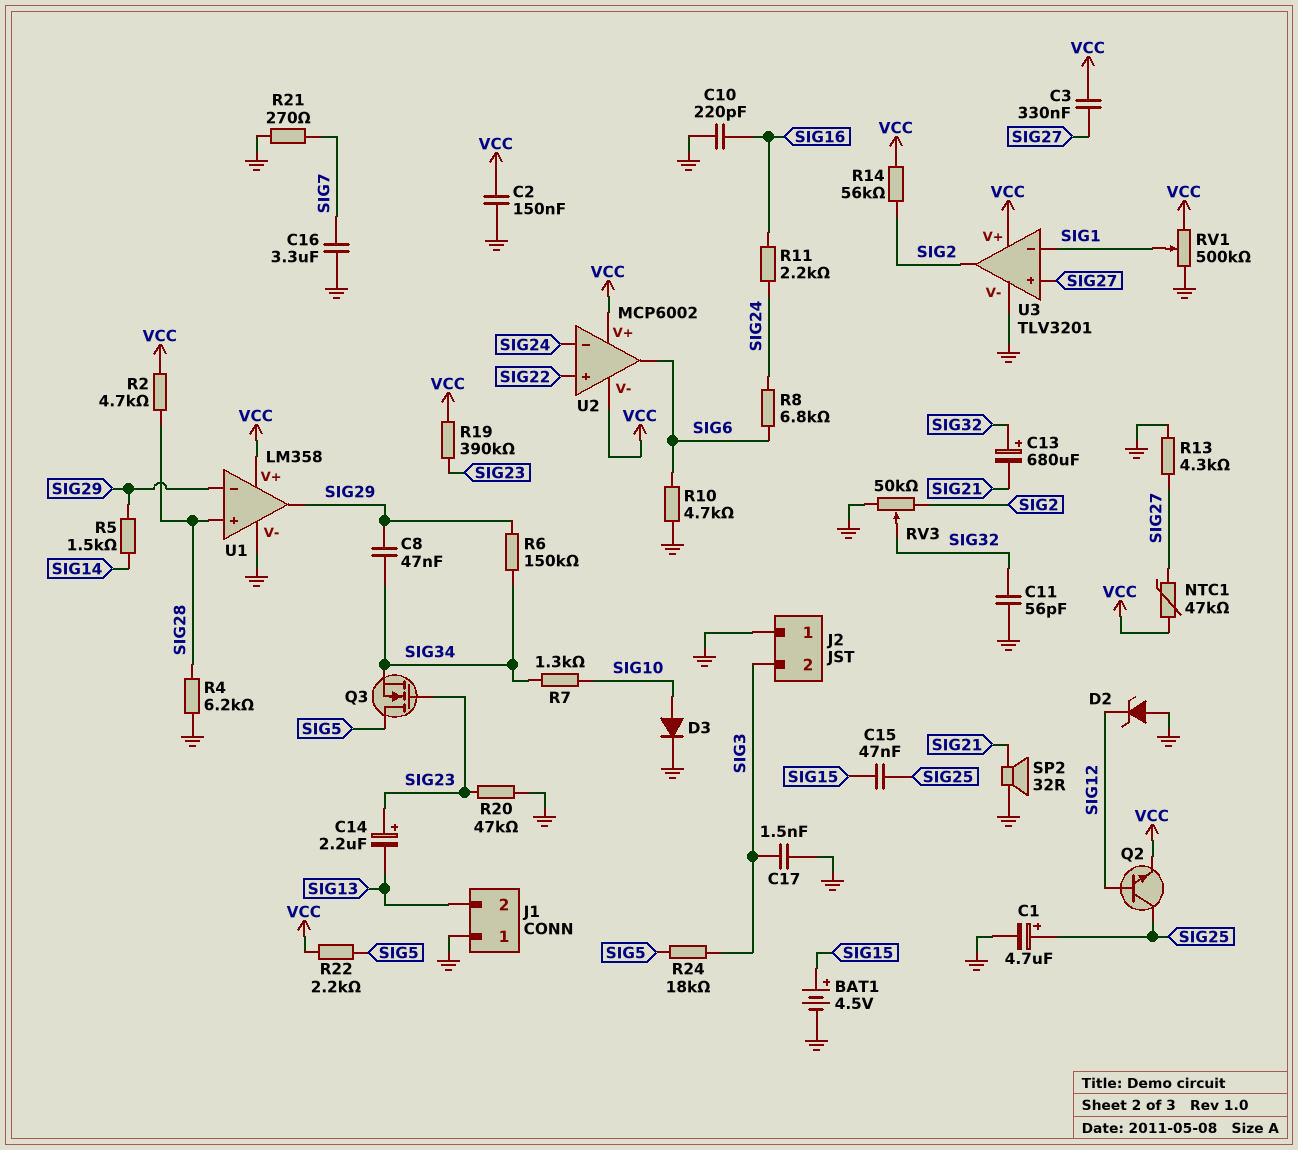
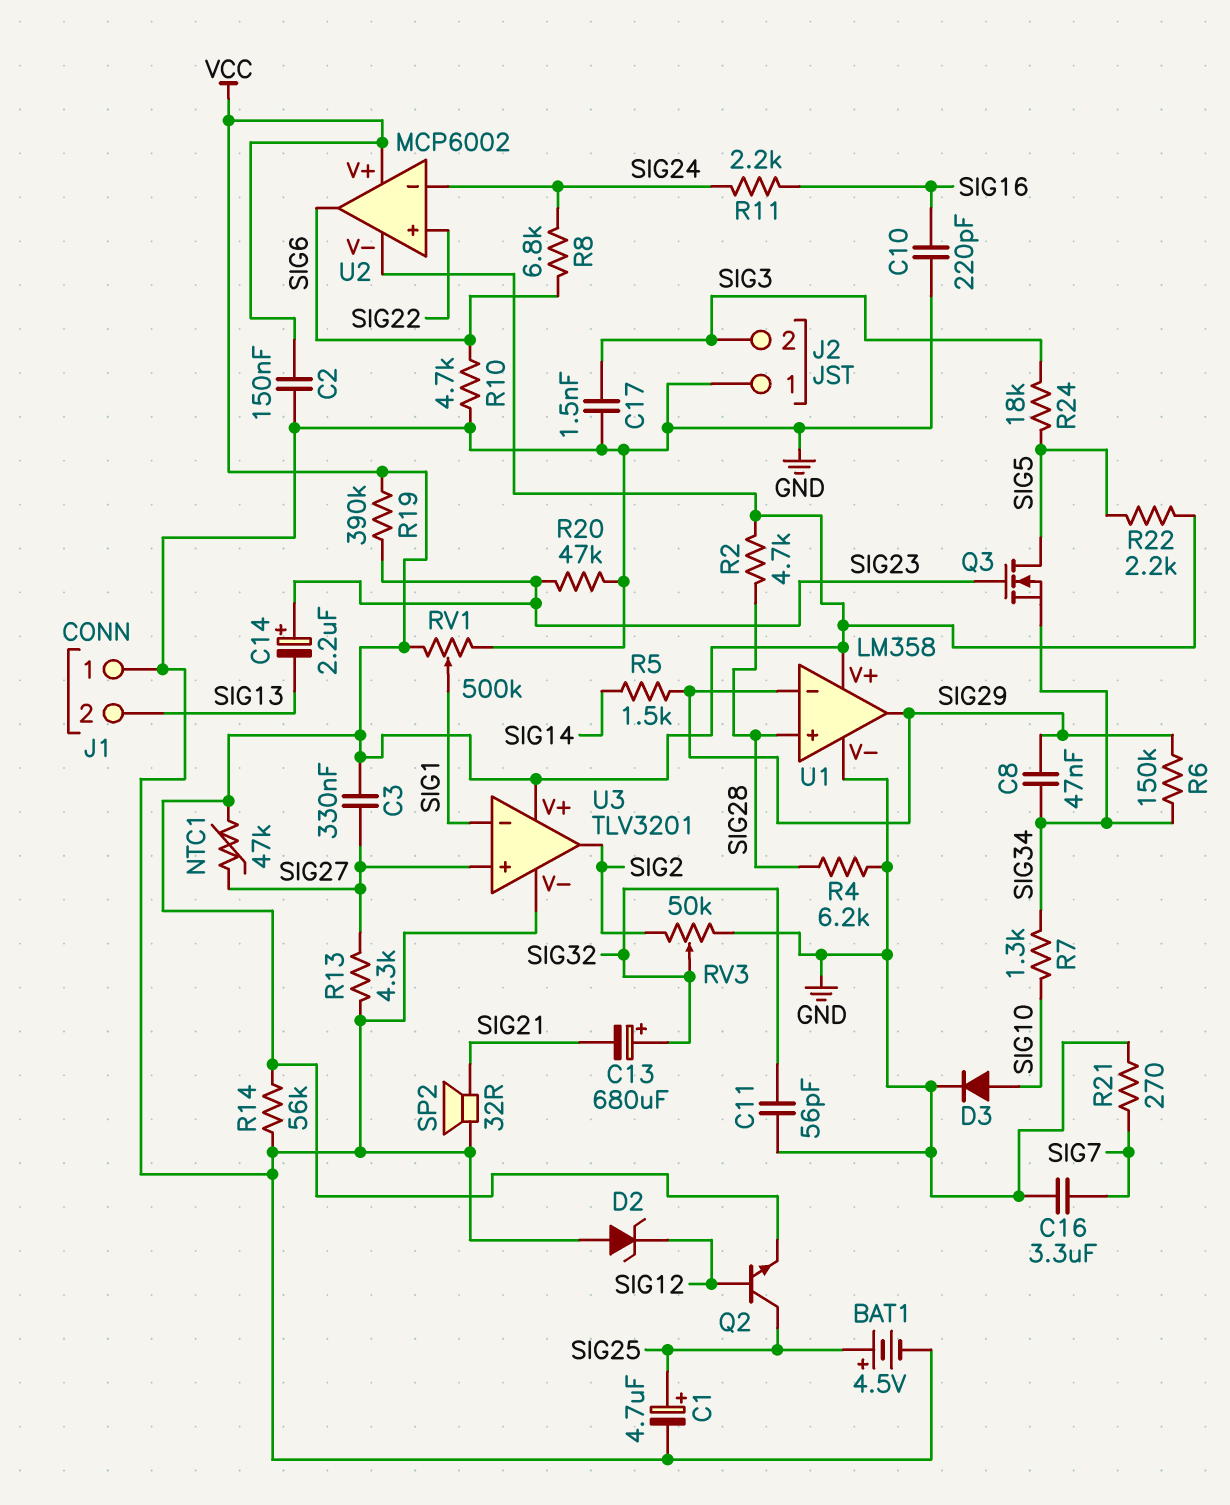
BAT1: 4.5V (plus SIG15, minus GND) -> 4.5V (plus SIG25, minus GND)
C15: 47nF (SIG15, SIG25) -> none
R14: 56k (SIG2, VCC) -> 56k (GND, VCC)

